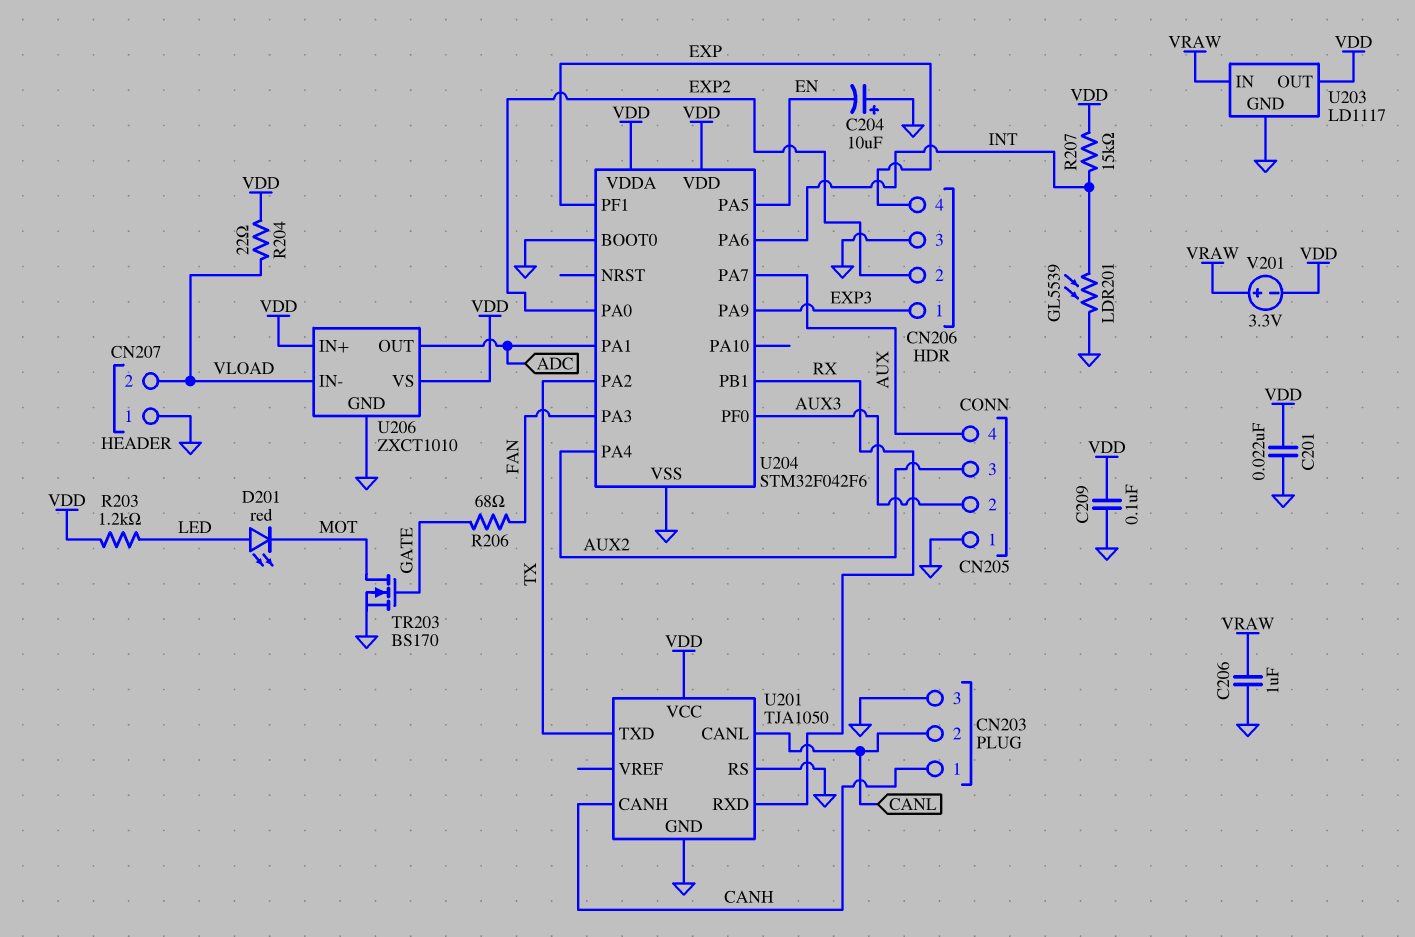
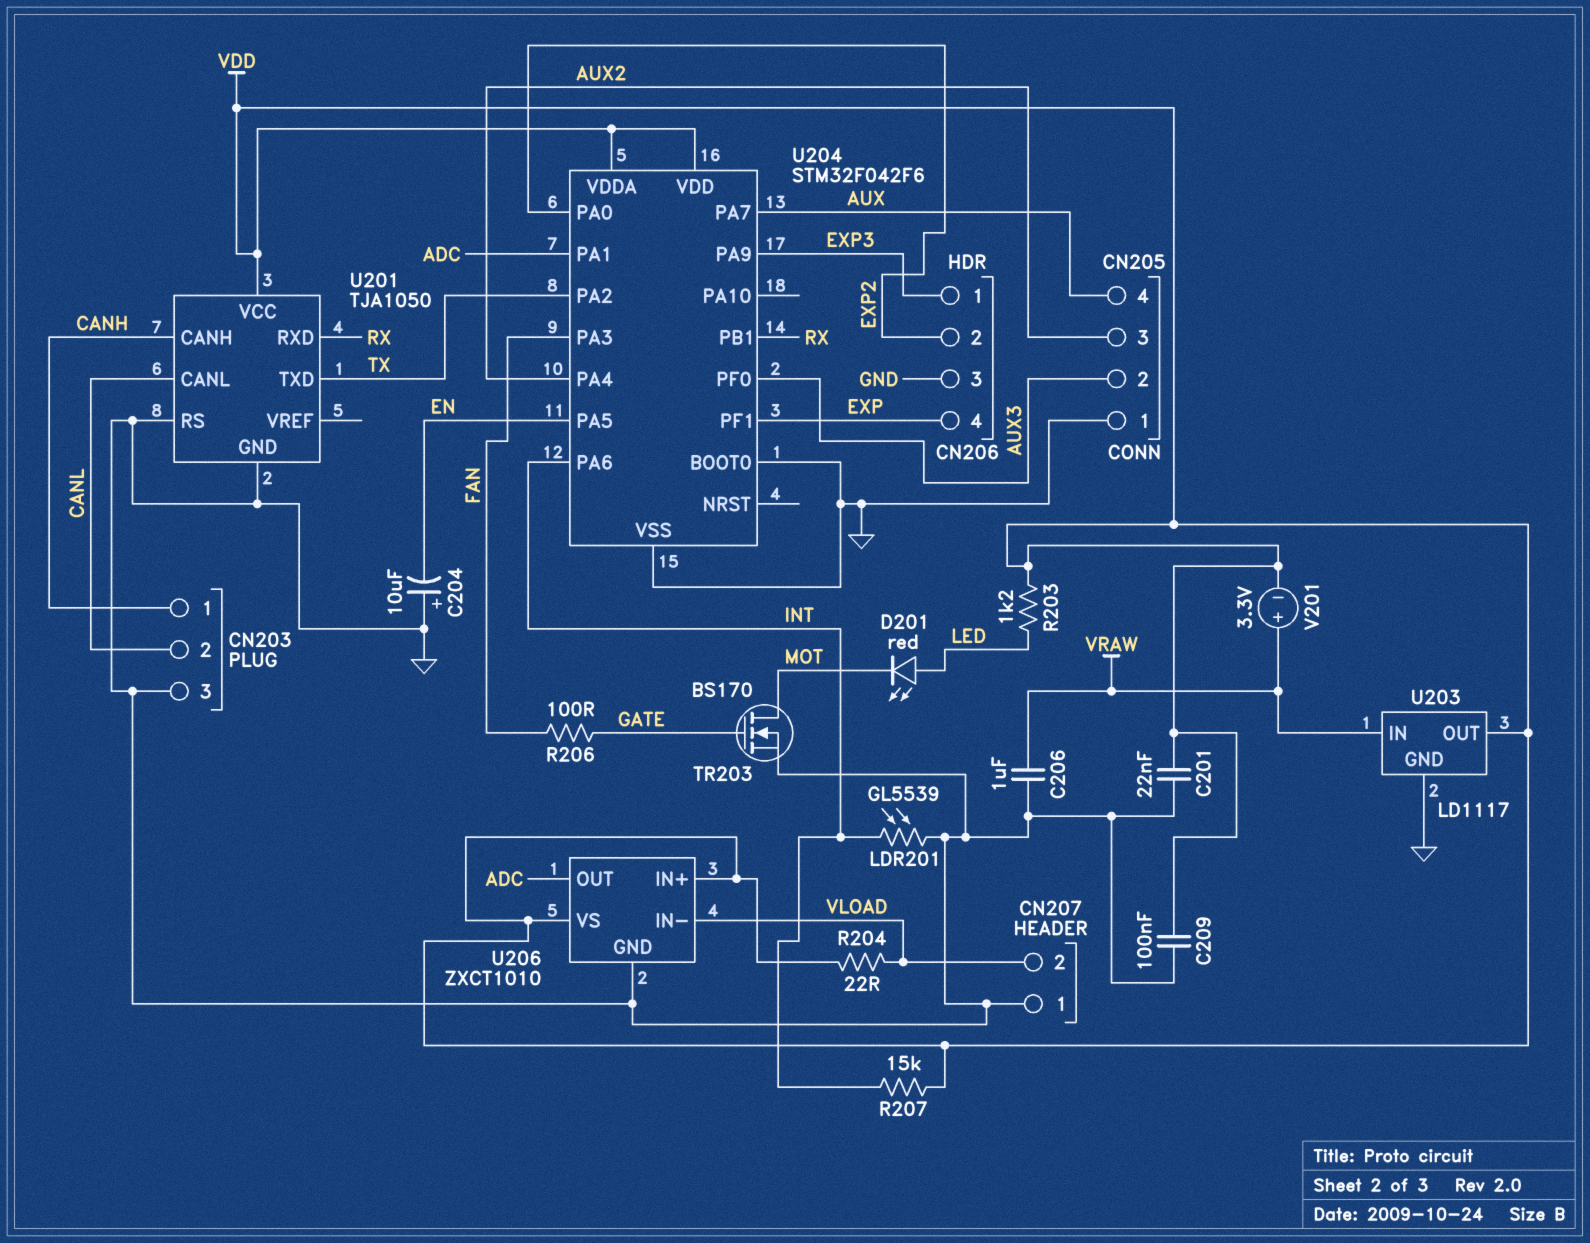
R206: 68 (FAN, GATE) -> 100 (FAN, GATE)

